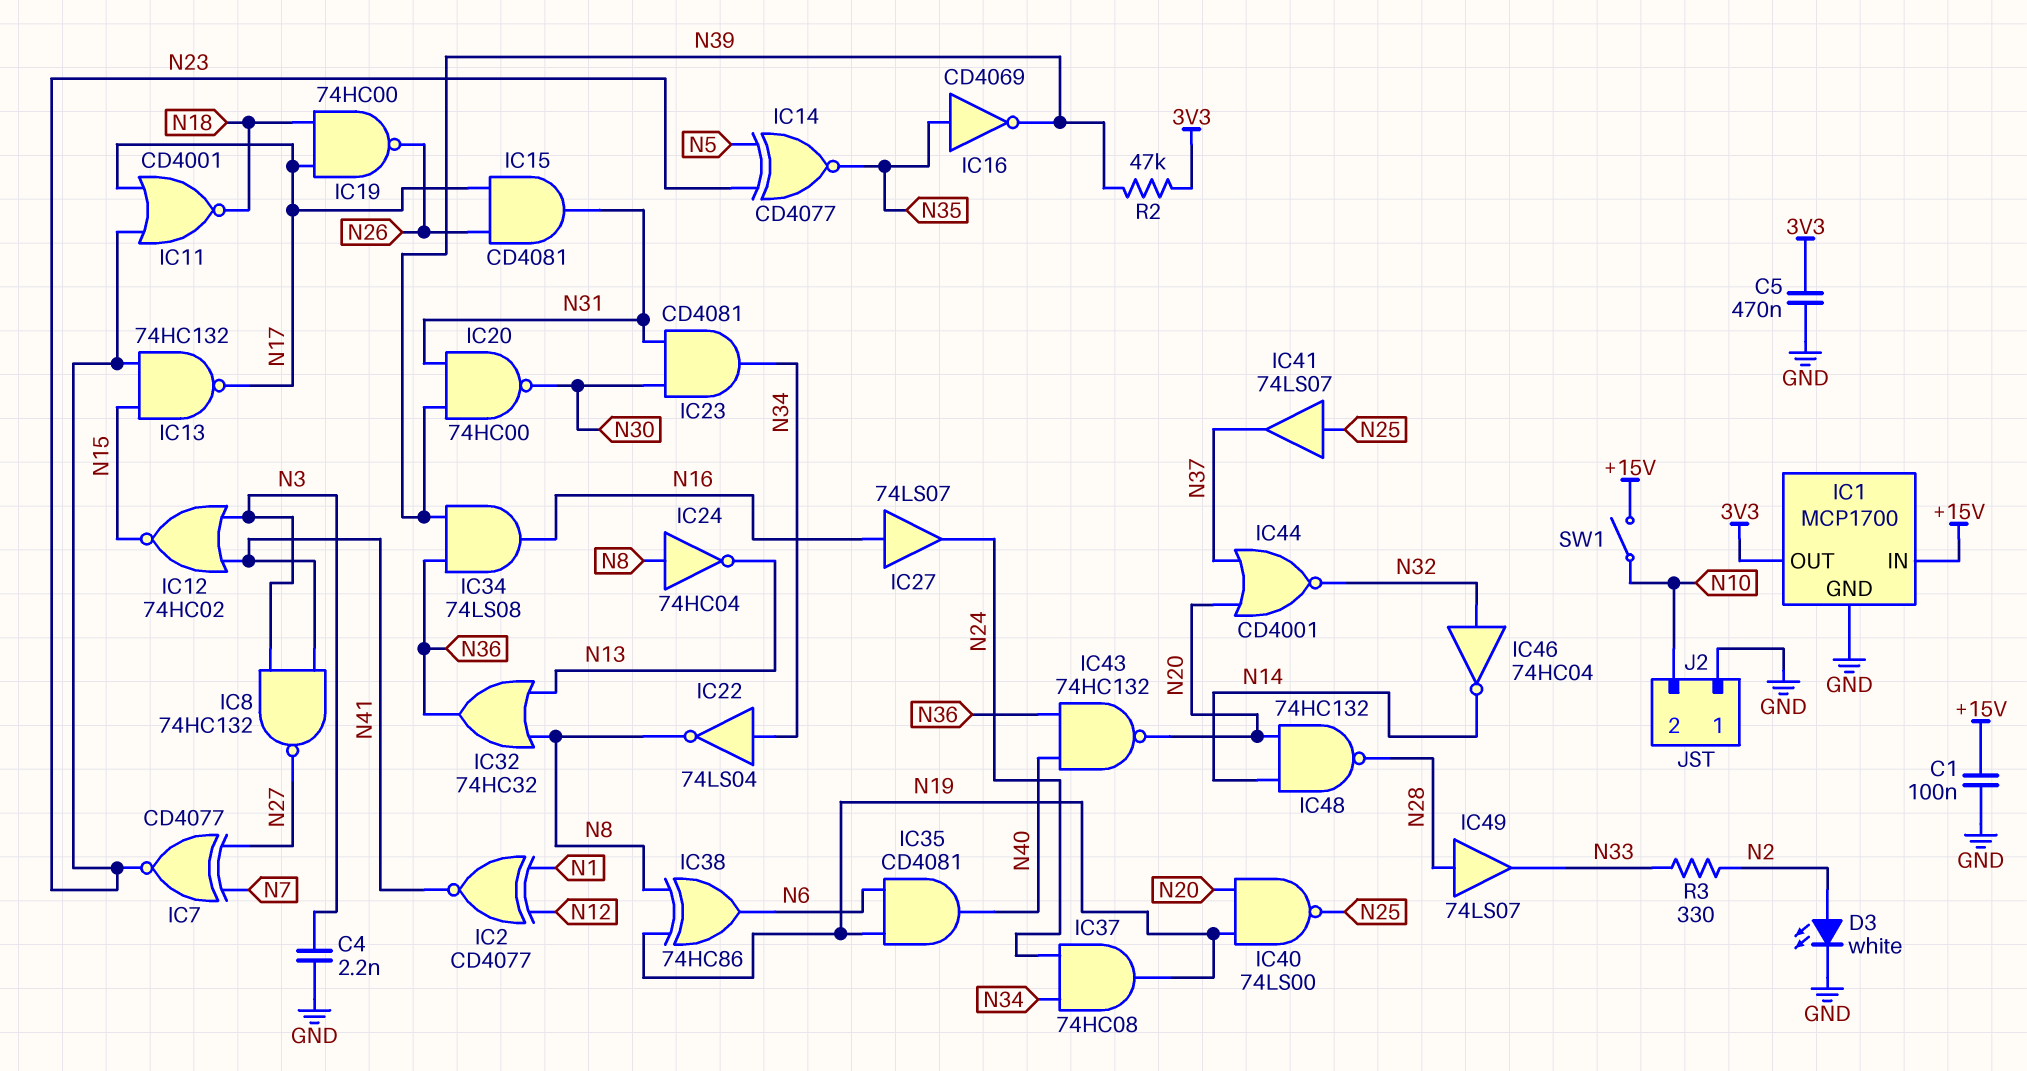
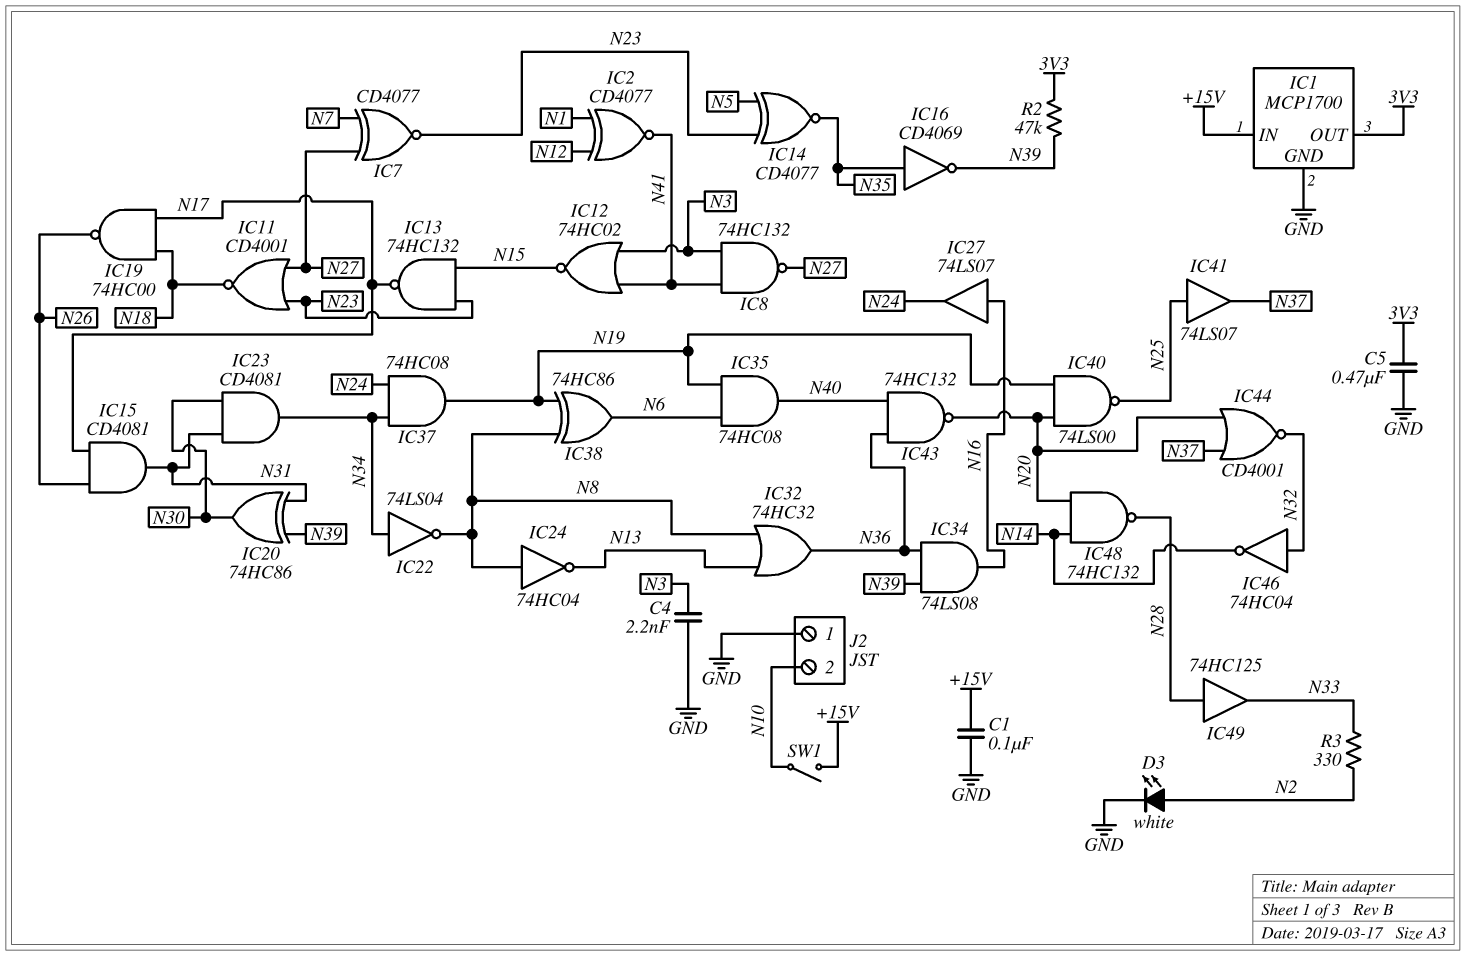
IC11: NOR CD4001 (in N17, in N23, out N18) -> NOR CD4001 (in N23, in N27, out N18)
IC20: NAND 74HC00 (in N31, in N39, out N30) -> XOR 74HC86 (in N31, in N39, out N30)
IC35: AND CD4081 (in N6, in N19, out N40) -> AND 74HC08 (in N6, in N19, out N40)
IC49: buffer 74LS07 (in N28, out N33) -> buffer 74HC125 (in N28, out N33)

